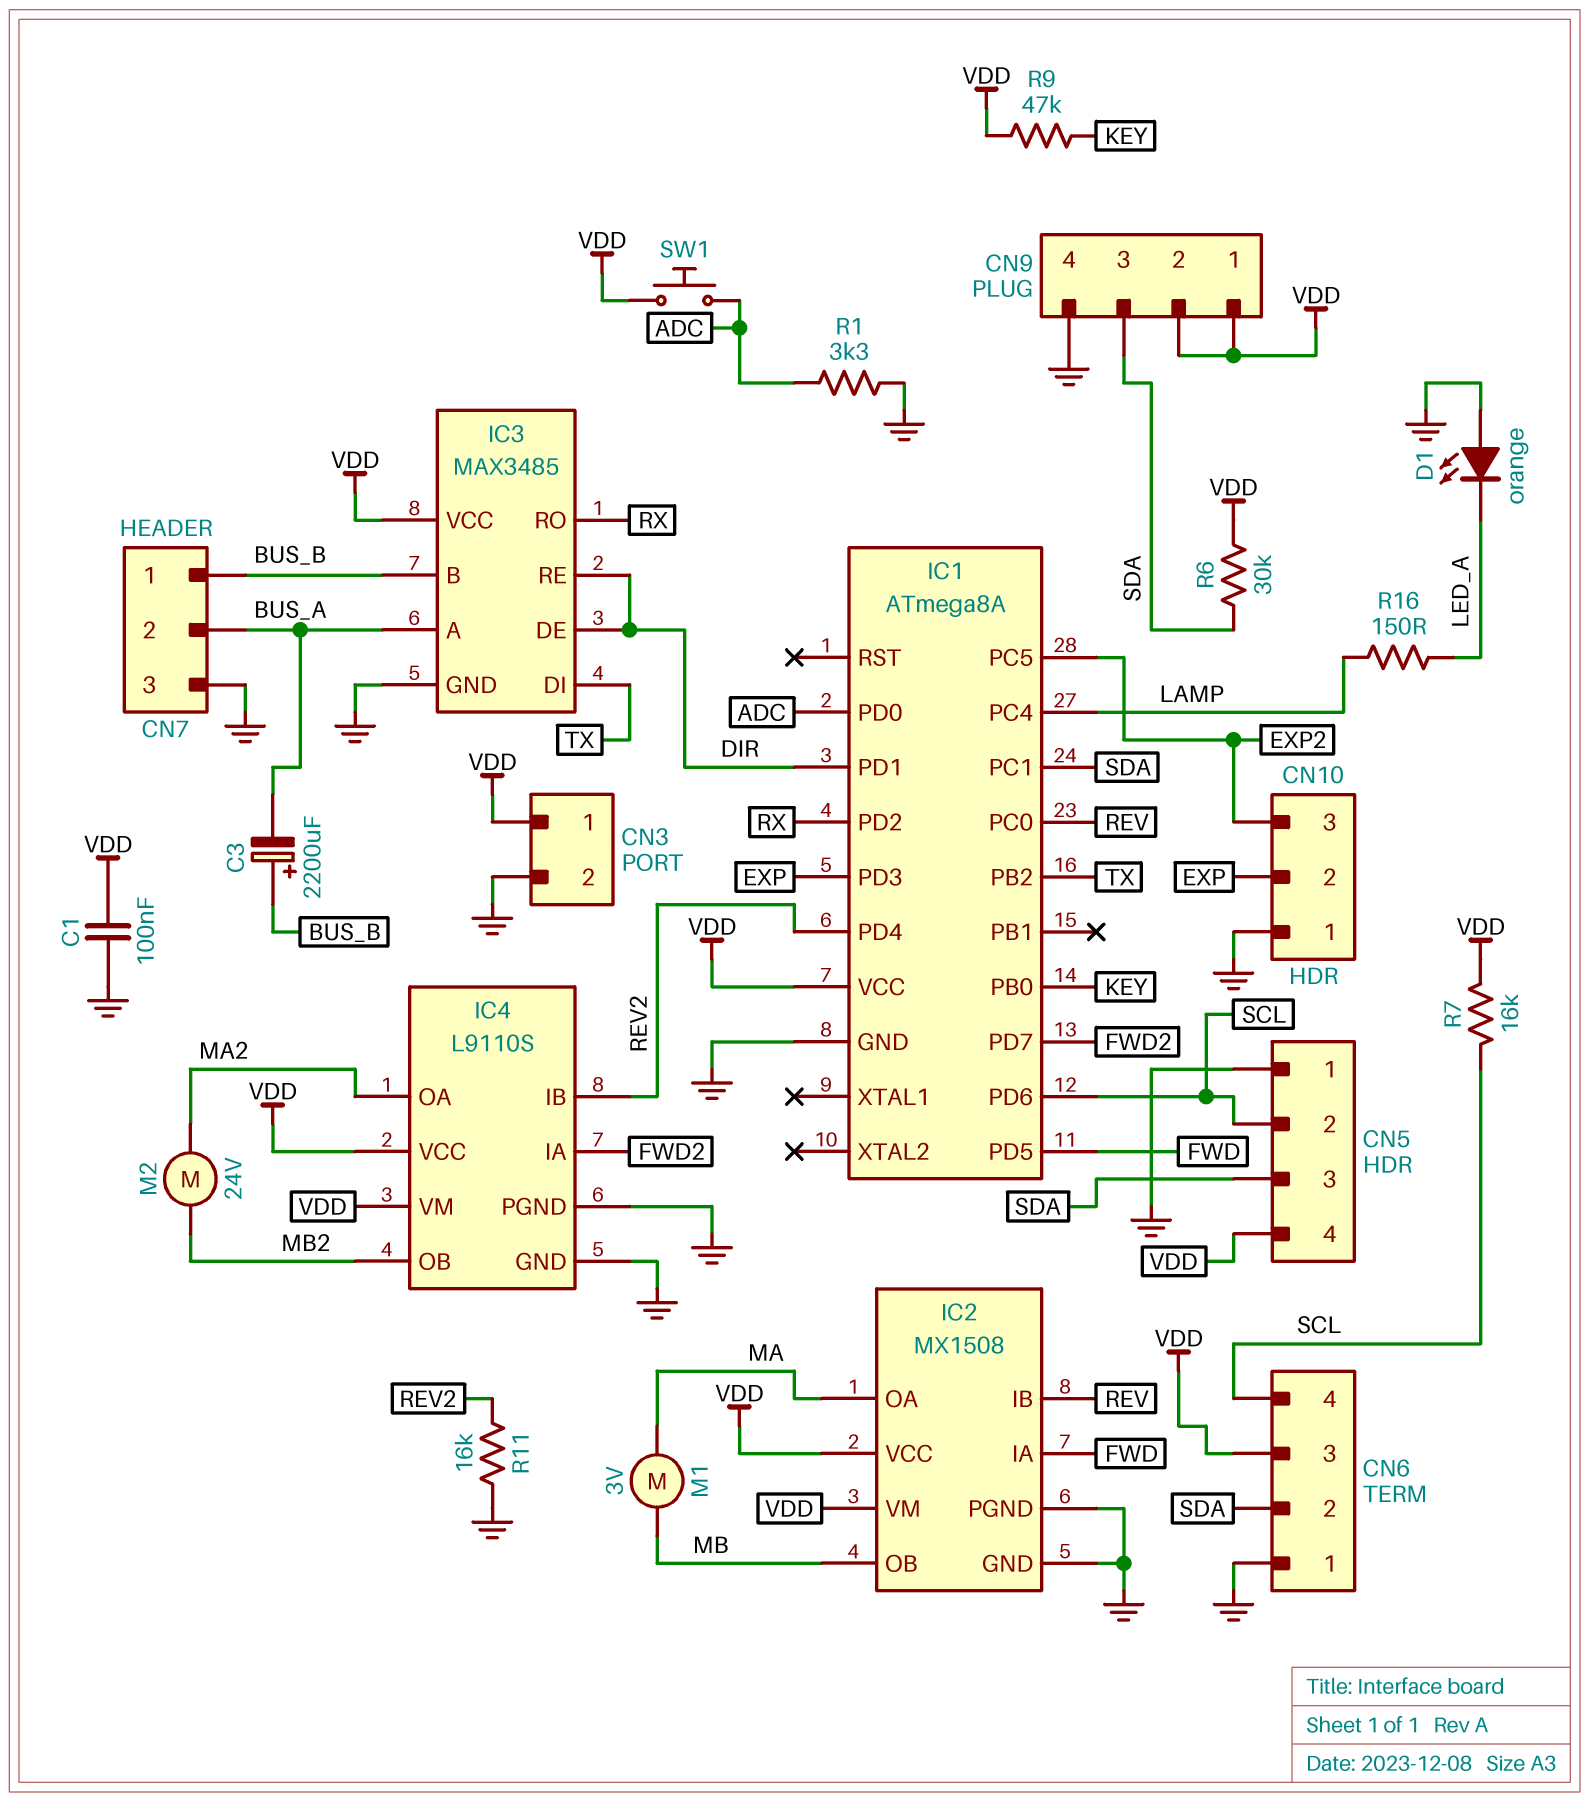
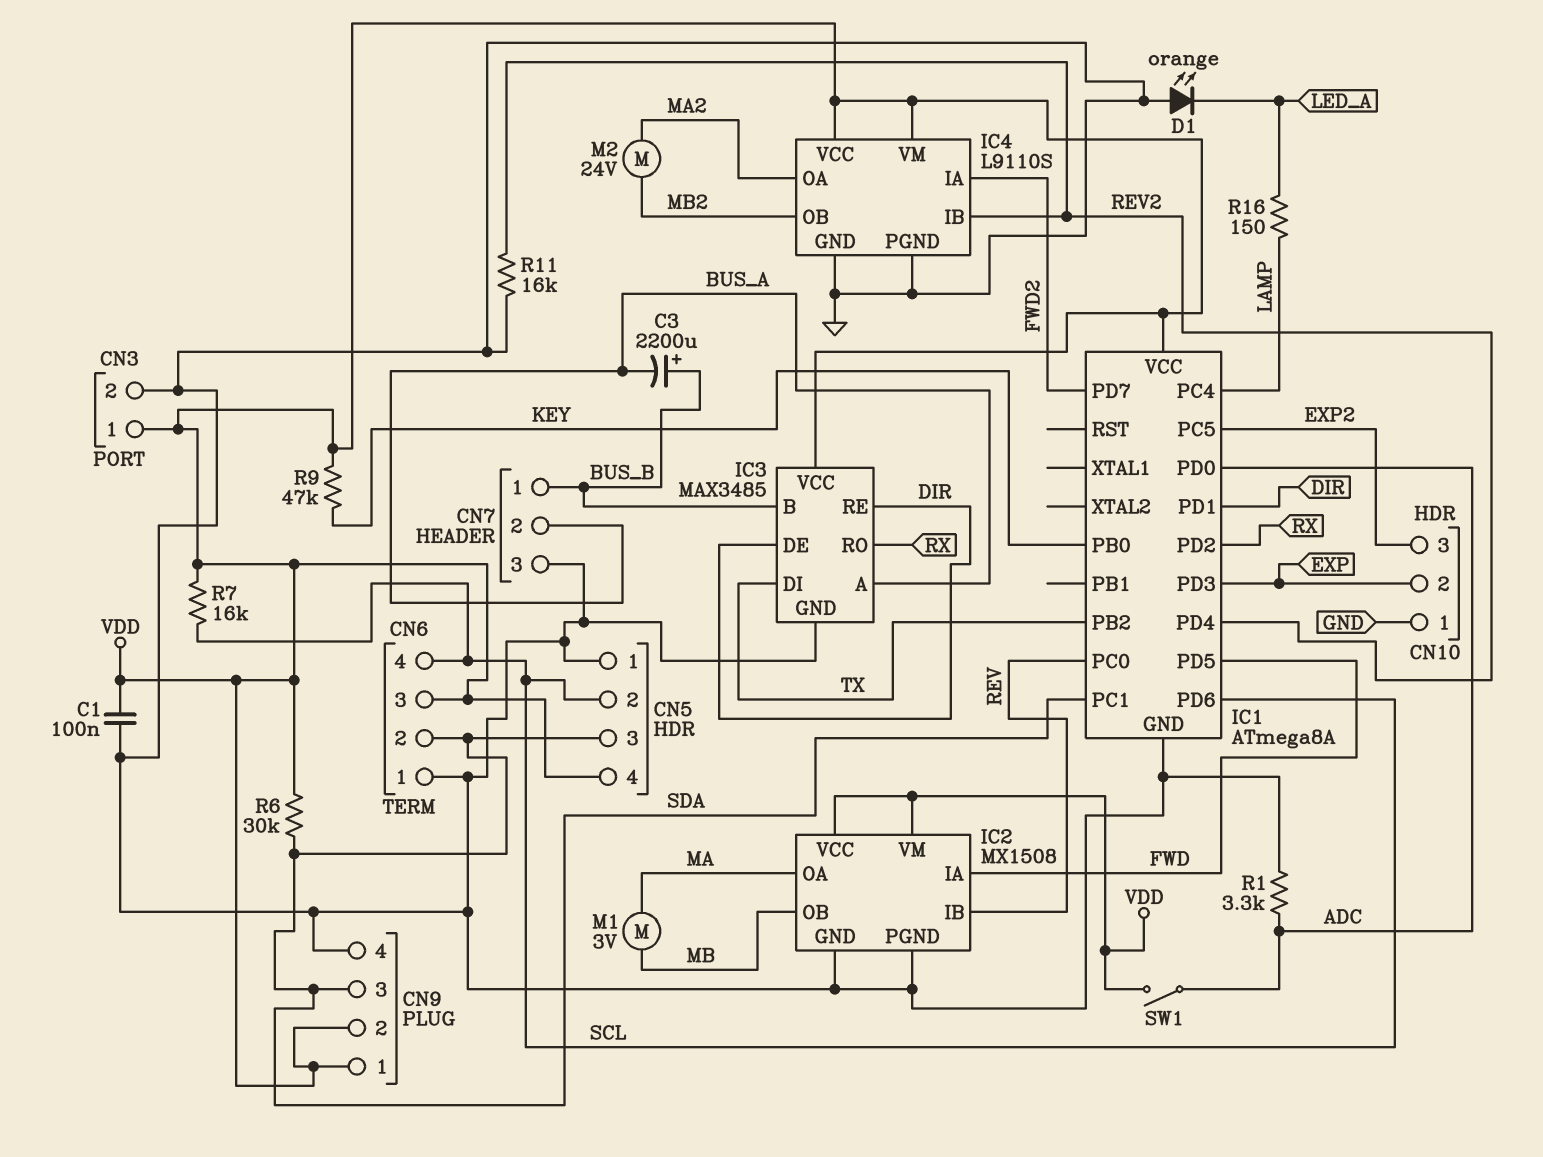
SW1: button (ADC, VDD) -> switch (ADC, VDD)

